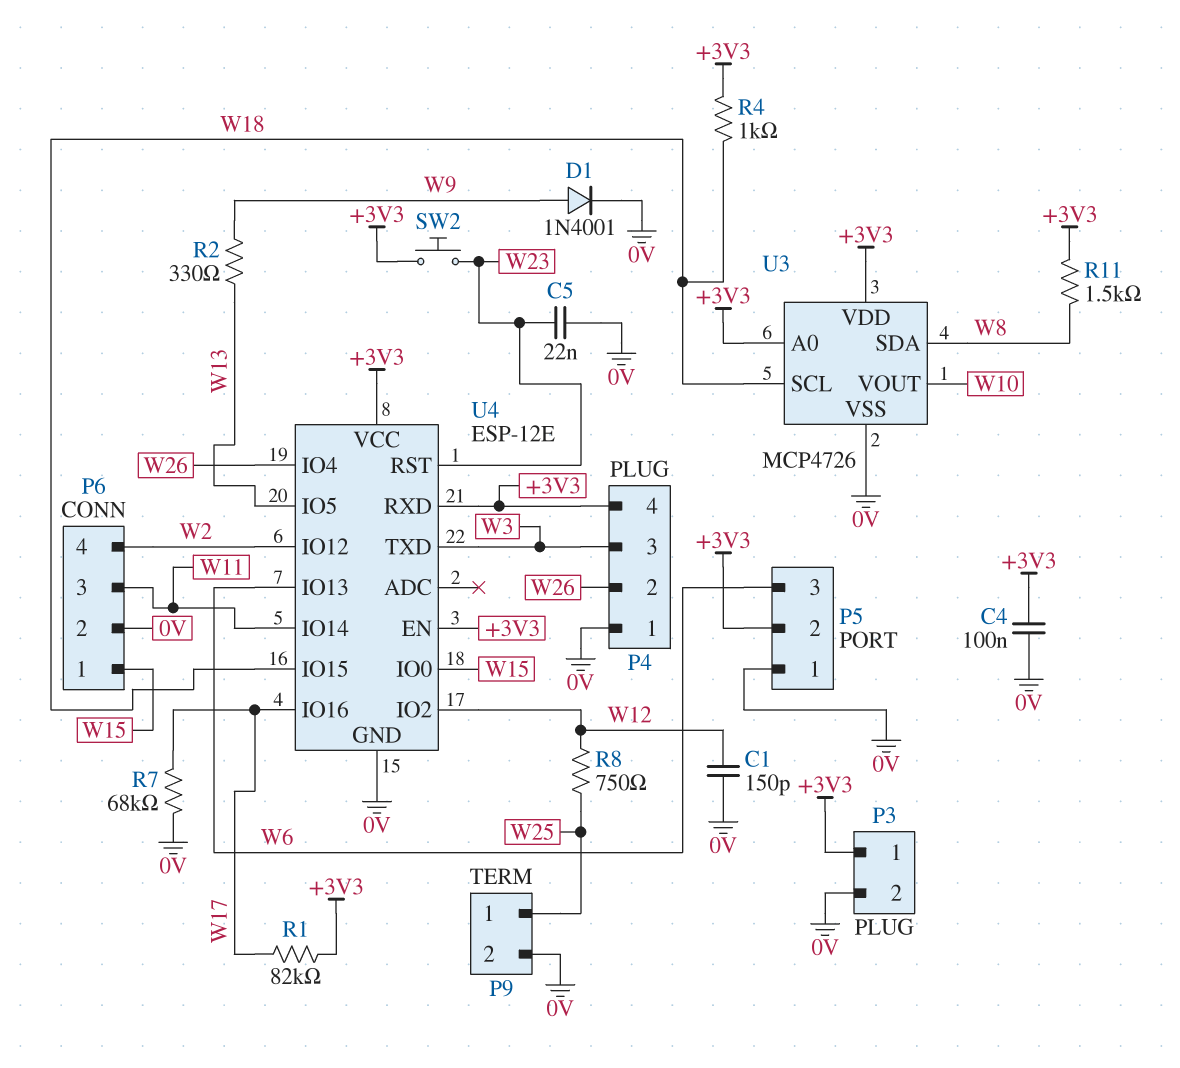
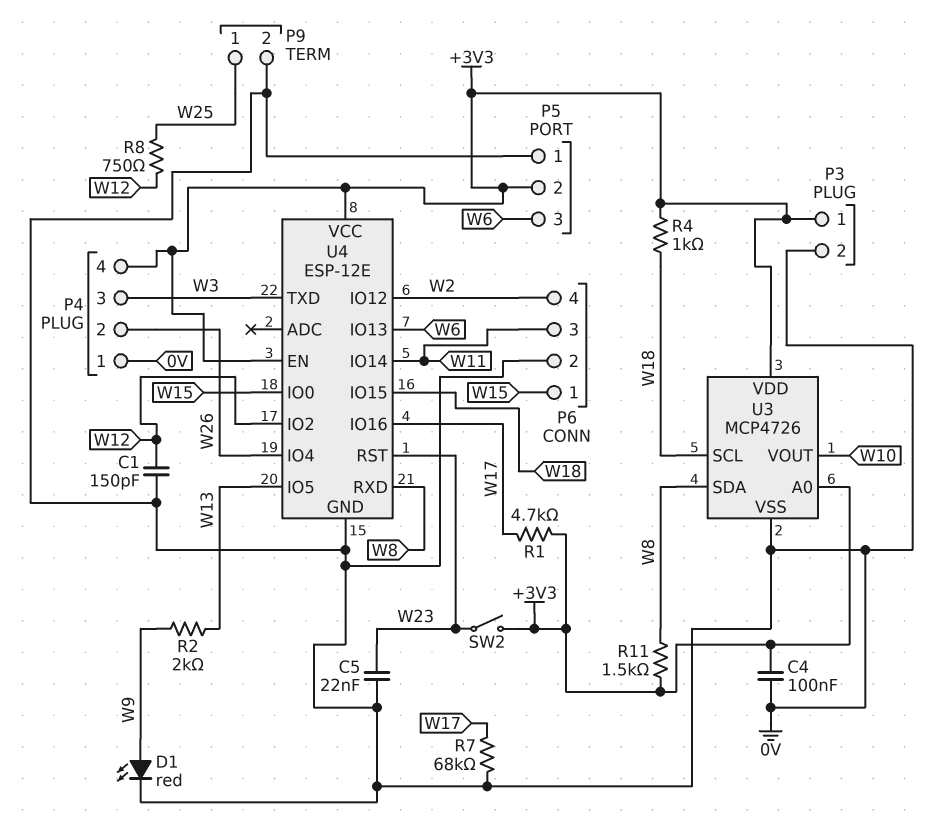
D1: diode 1N4001 (A W9, K 0V) -> LED red (A W9, K 0V)
R1: 82k (+3V3, W17) -> 4.7k (+3V3, W17)
R2: 330 (W9, W13) -> 2k (W9, W13)
SW2: button (+3V3, W23) -> switch (+3V3, W23)
U4 pin RXD: +3V3 -> W8

